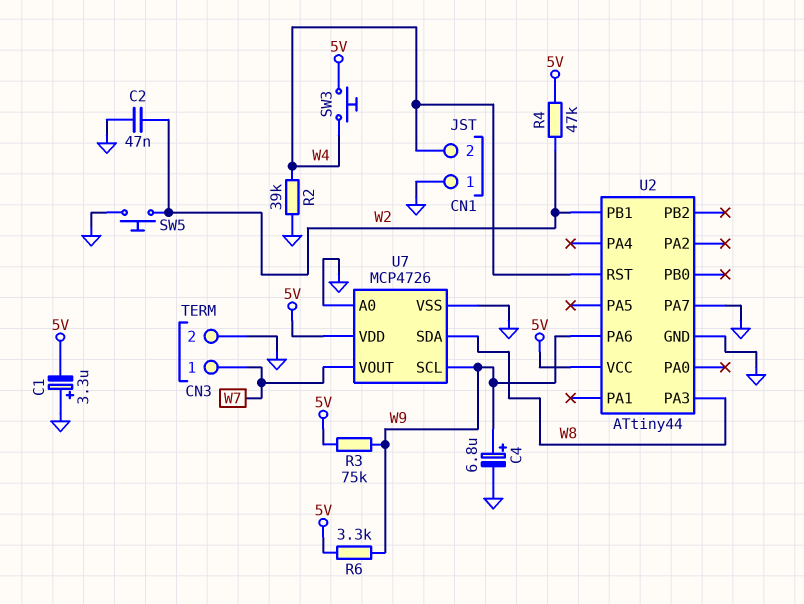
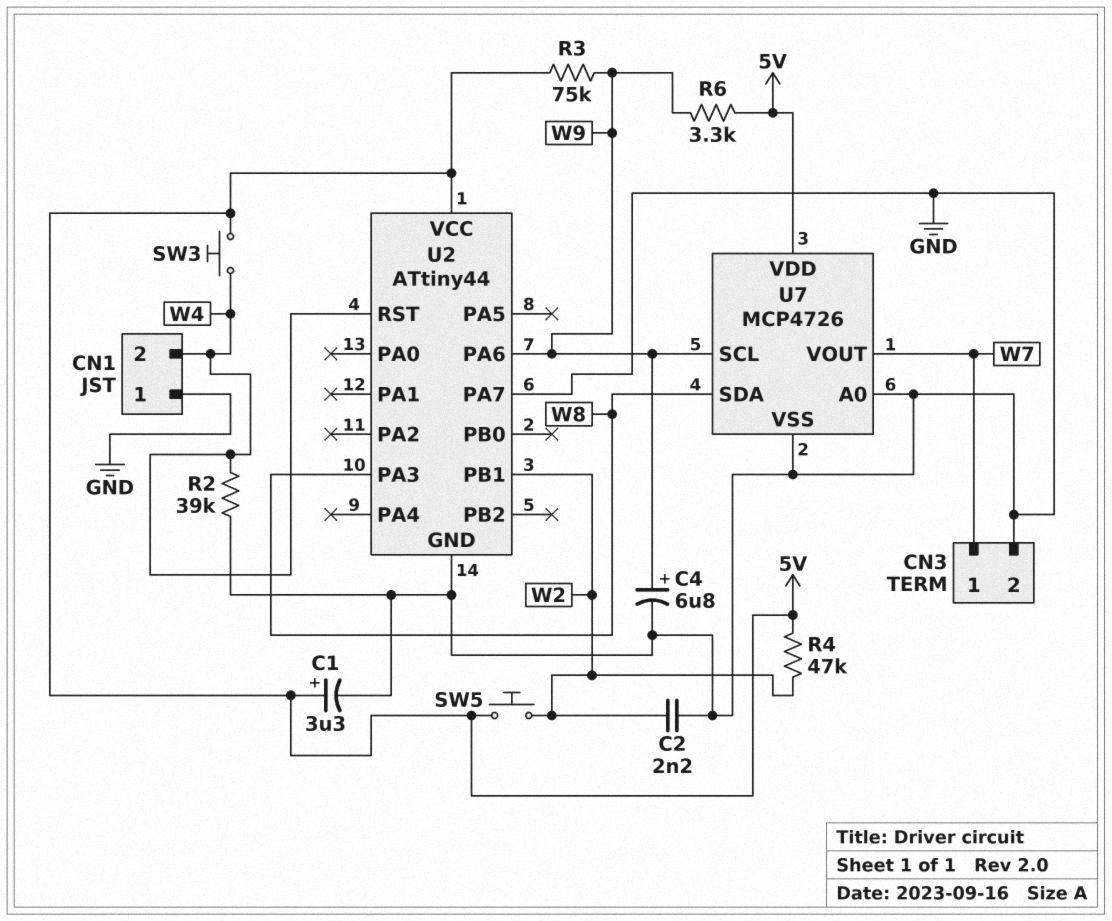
C1: 3.3uF (plus GND, minus 5V) -> 3.3uF (plus 5V, minus GND)
C2: 47nF (GND, W2) -> 2.2nF (GND, W2)
SW5: button (GND, W2) -> button (5V, W2)

